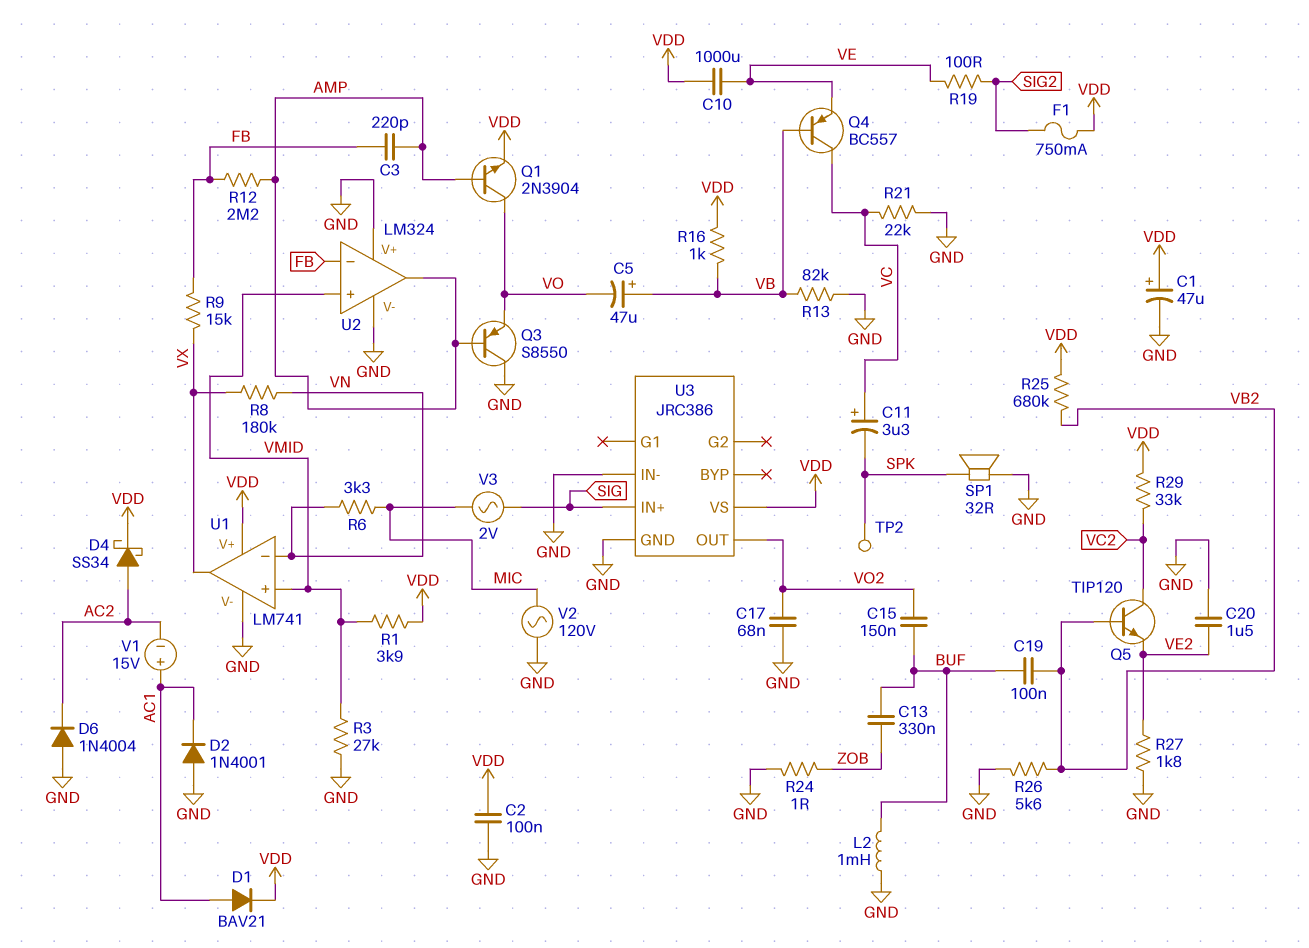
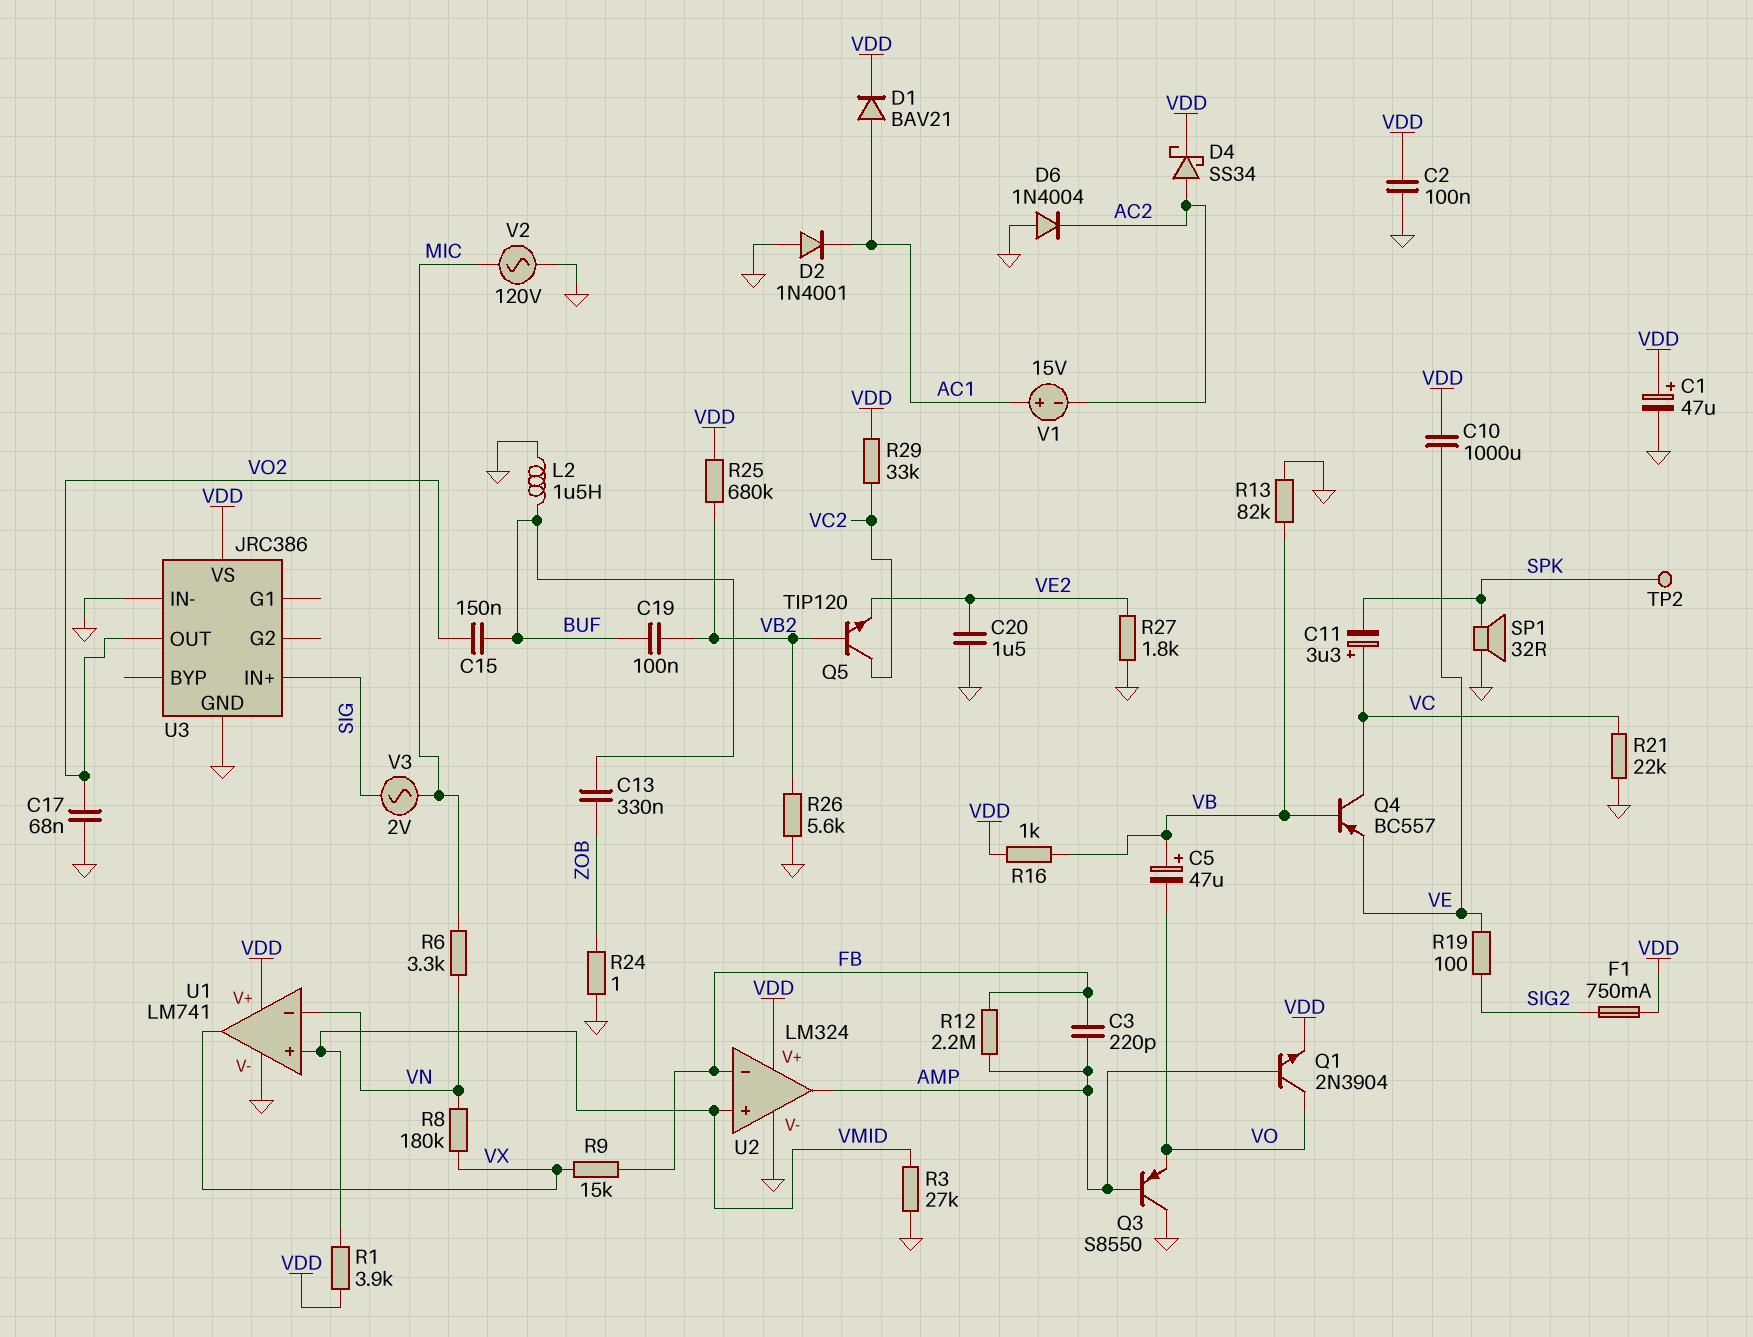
L2: 1mH (BUF, GND) -> 1.5uH (BUF, GND)
U2 pin V+: GND -> VDD

